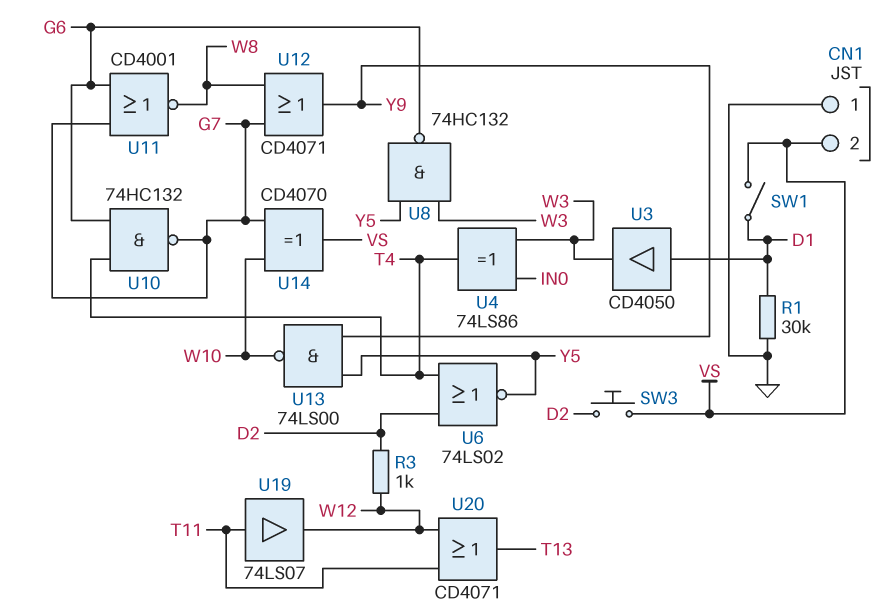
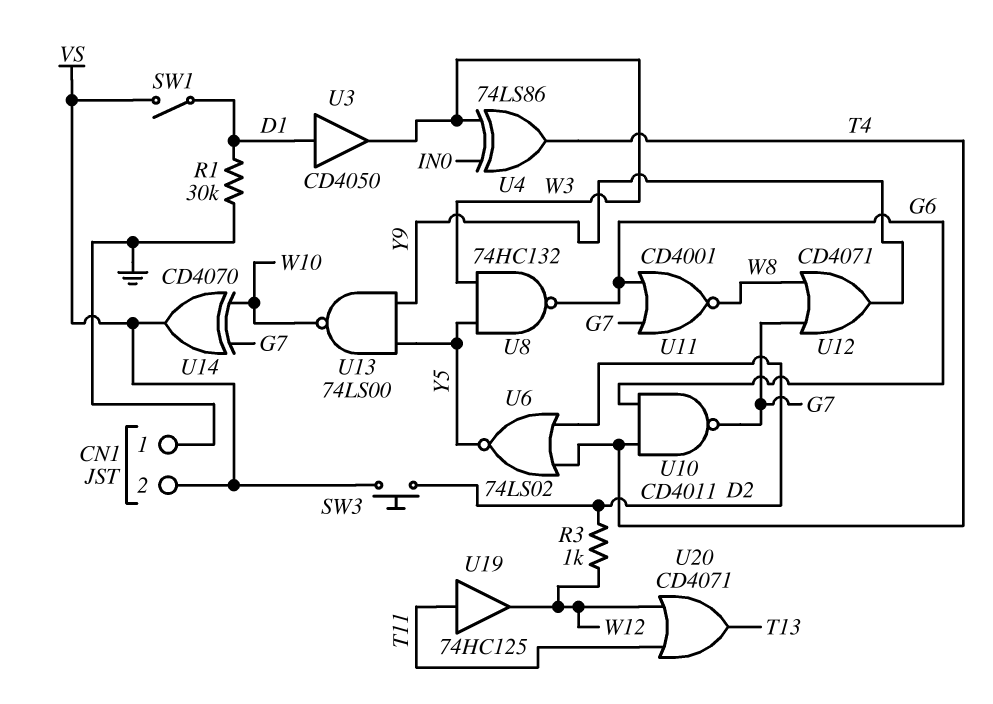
U10: NAND 74HC132 (in G6, in T4, out G7) -> NAND CD4011 (in G6, in T4, out G7)
U19: buffer 74LS07 (in T11, out W12) -> buffer 74HC125 (in T11, out W12)

